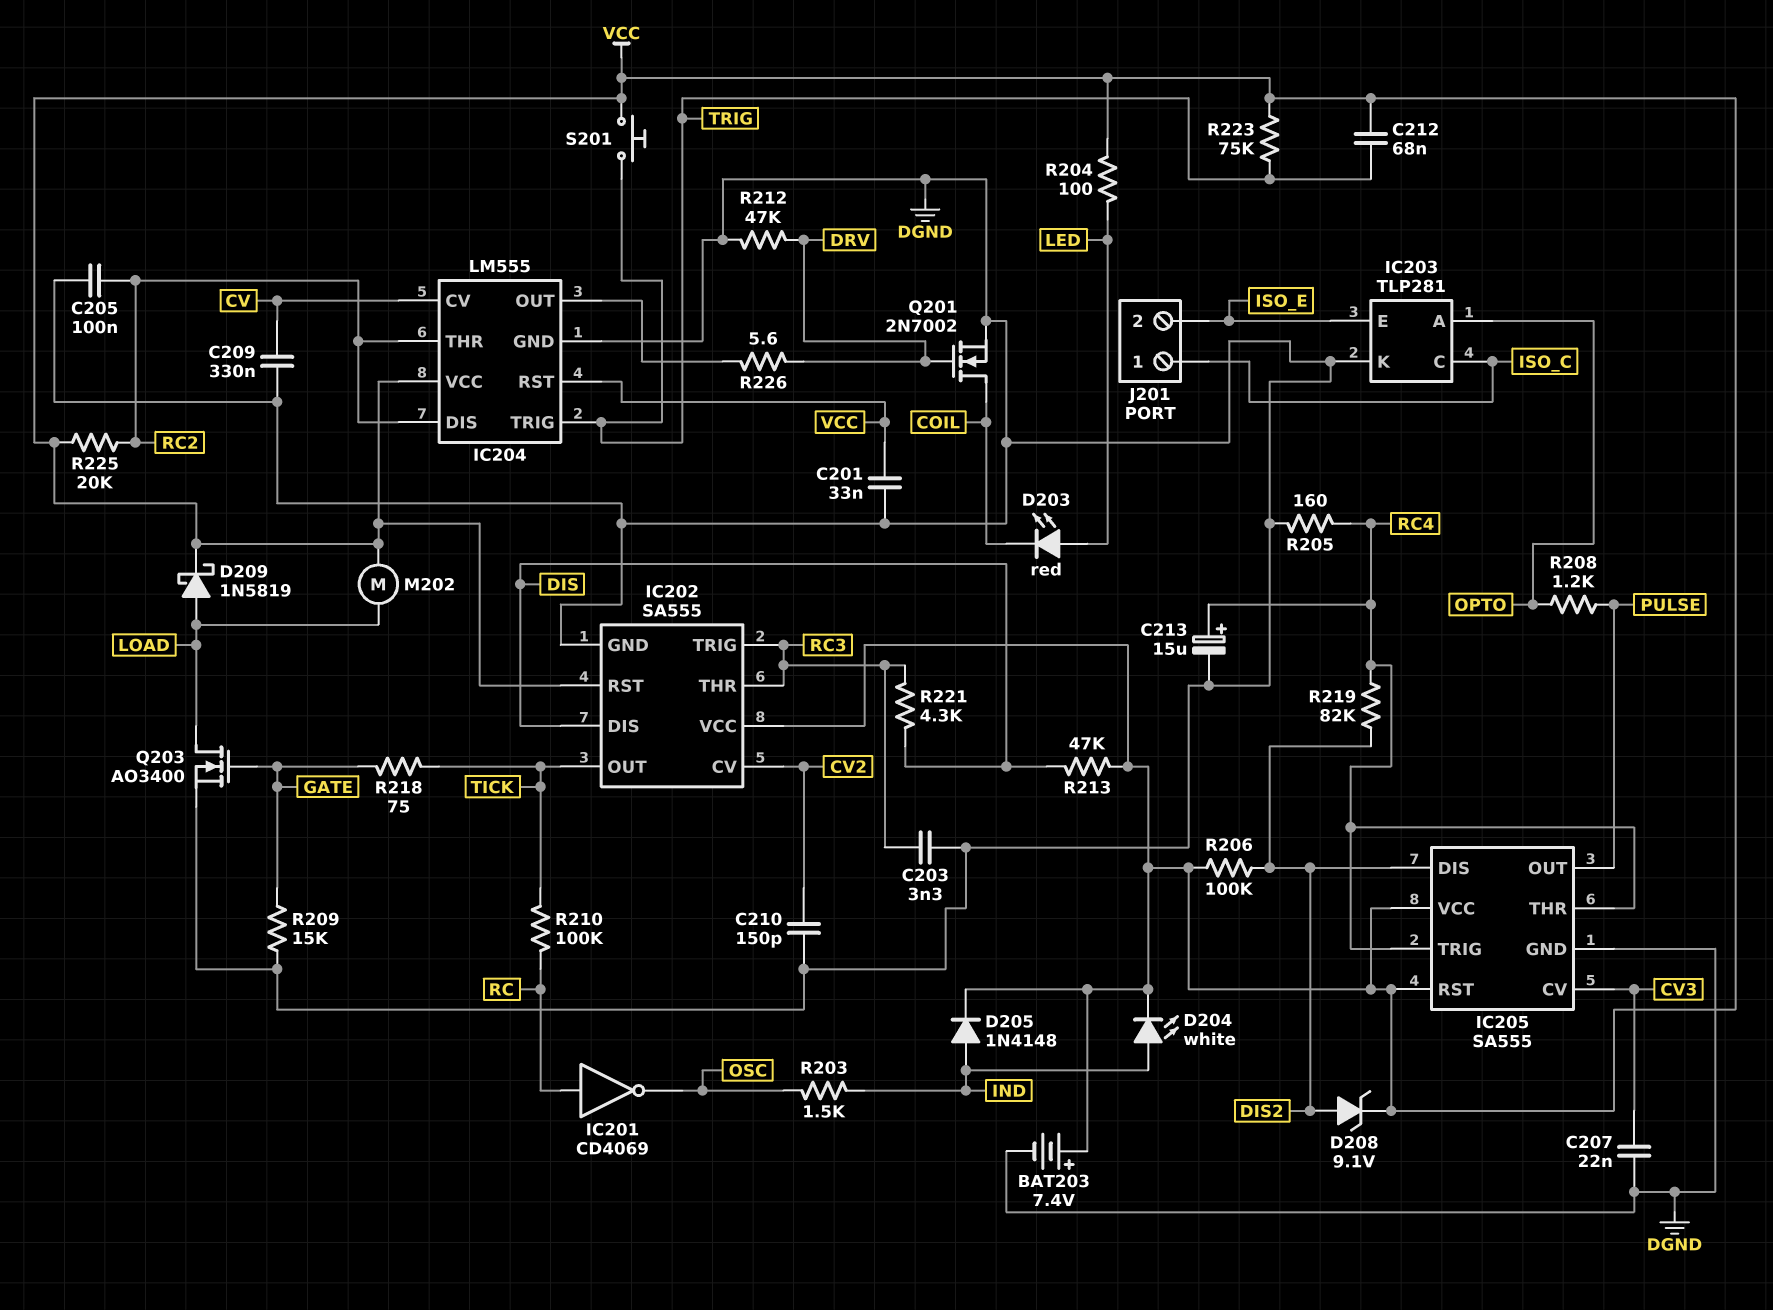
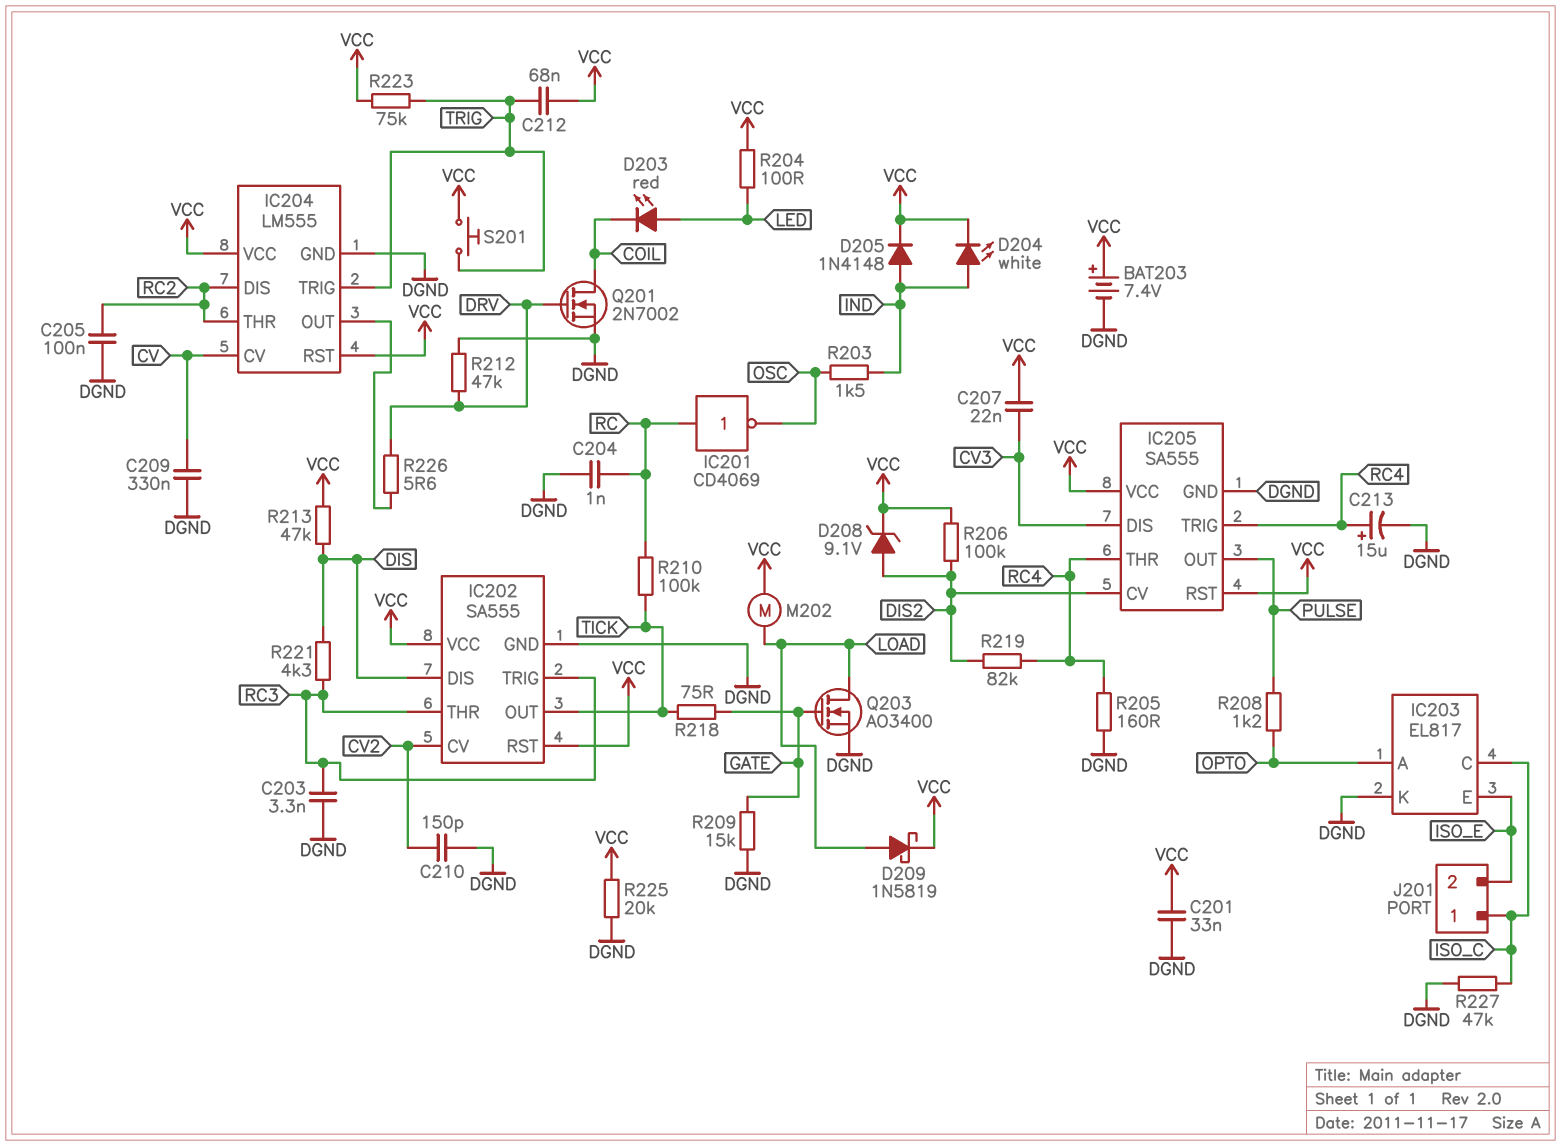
C204: none -> 1nF (DGND, RC)
C207: 22nF (CV3, DGND) -> 22nF (CV3, VCC)
IC203: TLP281 -> EL817
IC205 pin CV: CV3 -> DIS2
IC205 pin DIS: DIS2 -> CV3
R225: 20k (RC2, VCC) -> 20k (DGND, VCC)
R227: none -> 47k (DGND, ISO_C)

